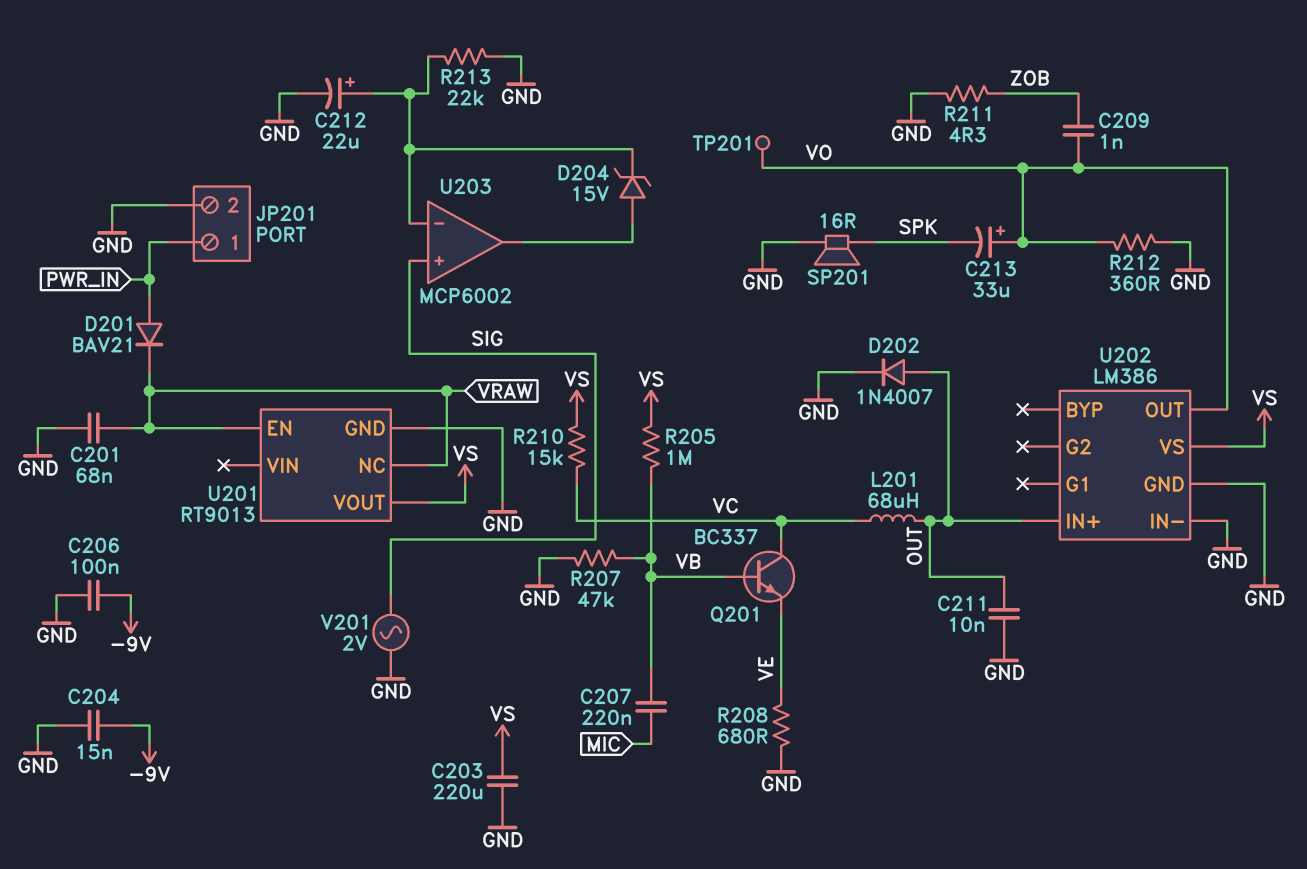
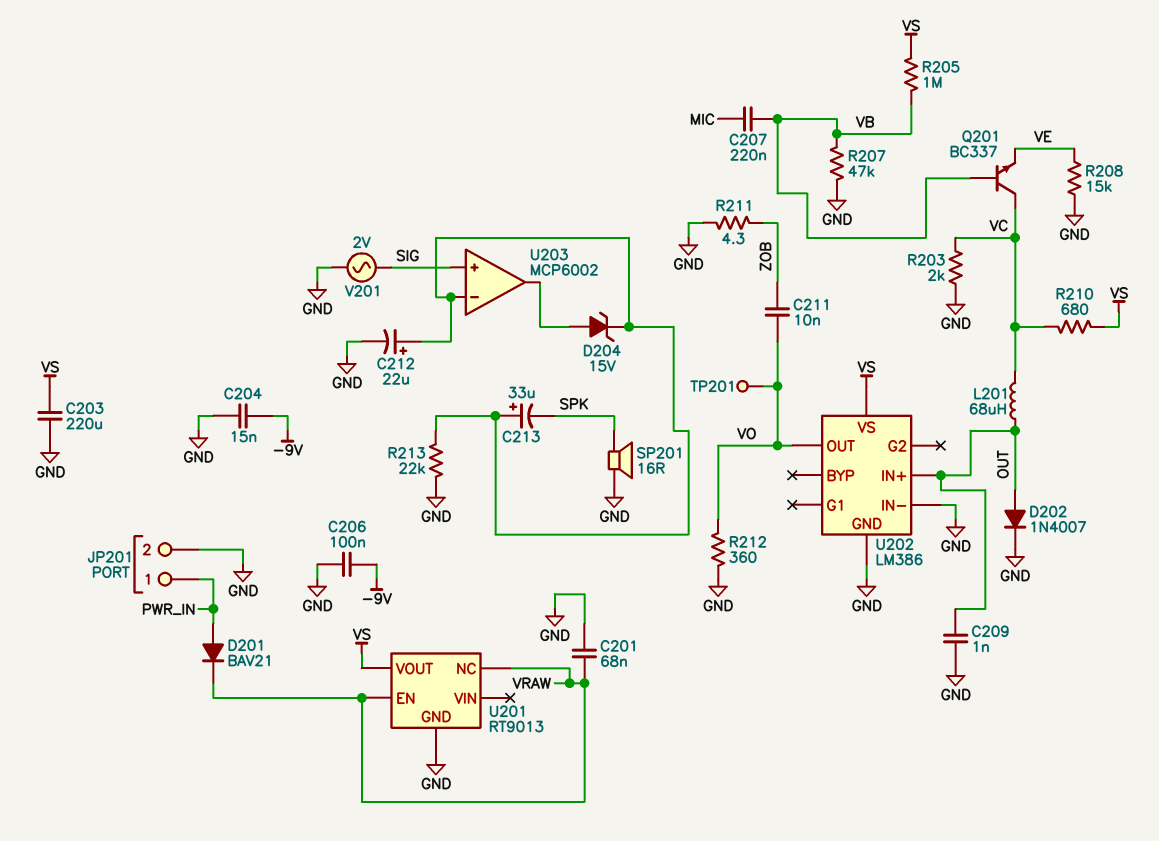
C209: 1nF (VO, ZOB) -> 1nF (GND, OUT)
C211: 10nF (GND, OUT) -> 10nF (VO, ZOB)
C213: 33uF (plus VO, minus SPK) -> 33uF (plus U203/in-, minus SPK)
R203: none -> 2k (GND, VC)
R208: 680 (GND, VE) -> 15k (GND, VE)
R210: 15k (VC, VS) -> 680 (VC, VS)

